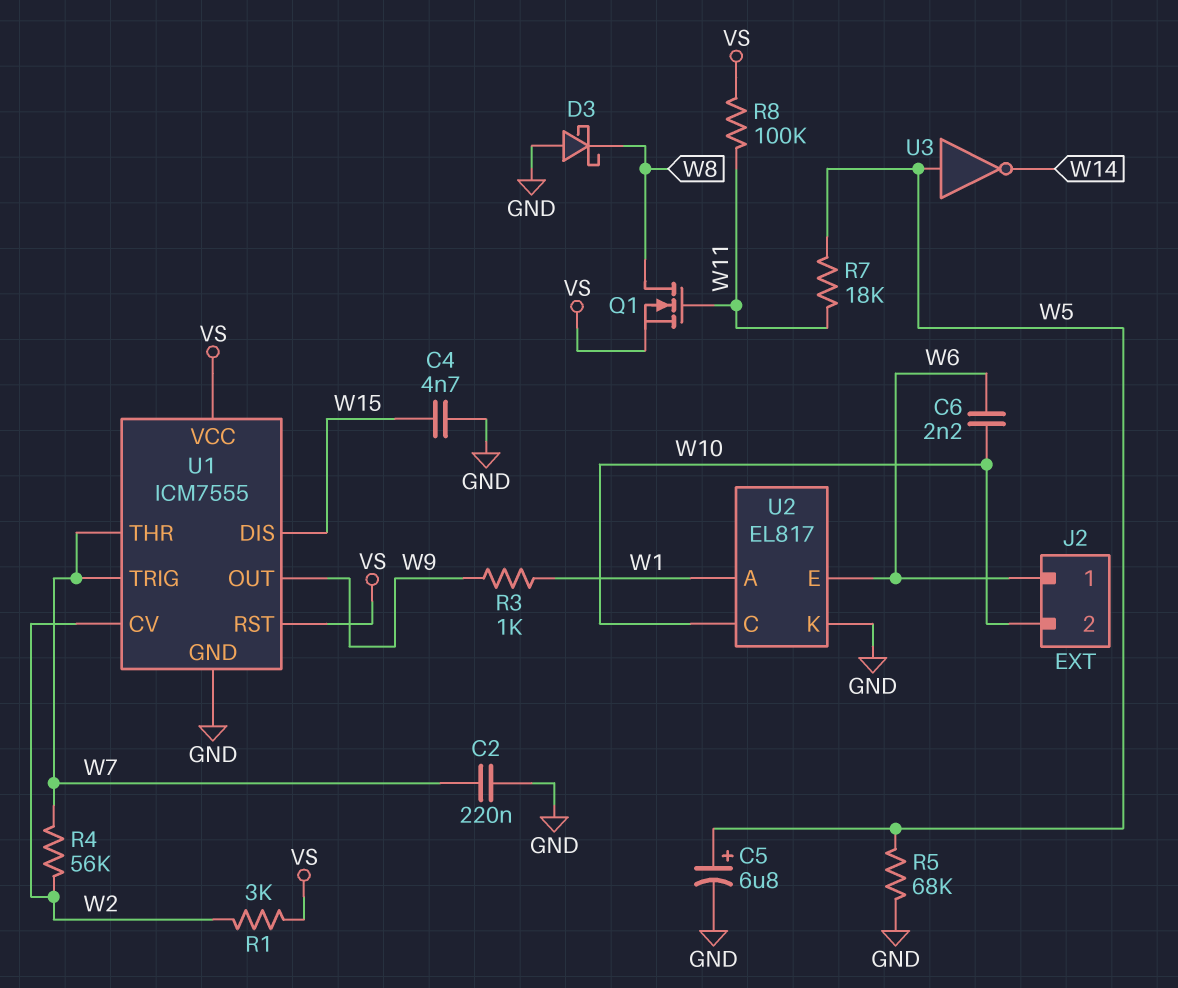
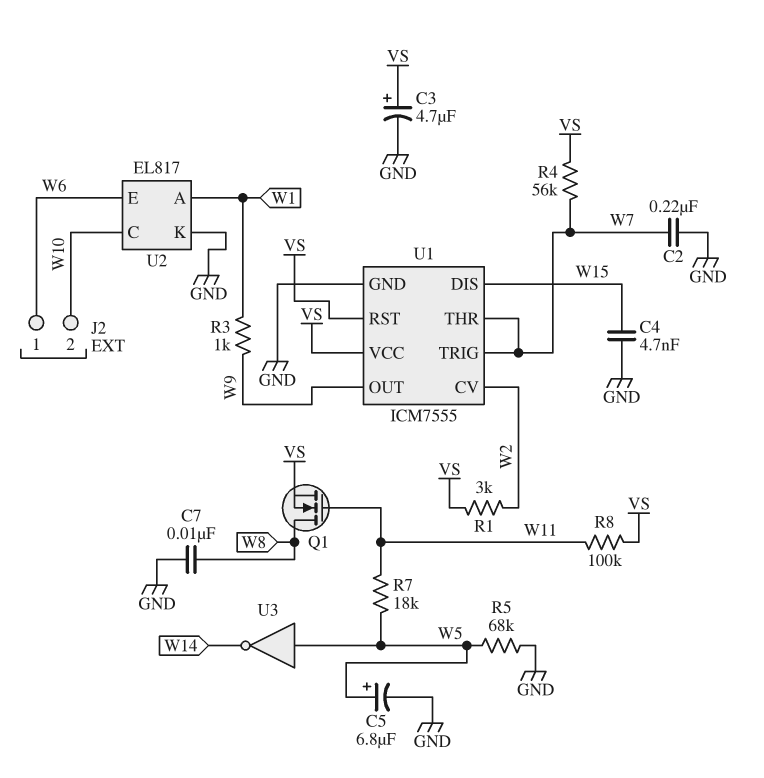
C3: none -> 4.7uF (plus VS, minus GND)
C6: 2.2nF (W6, W10) -> none
C7: none -> 10nF (GND, W8)
D3: schottky (A GND, K W8) -> none
R4: 56k (W2, W7) -> 56k (VS, W7)

